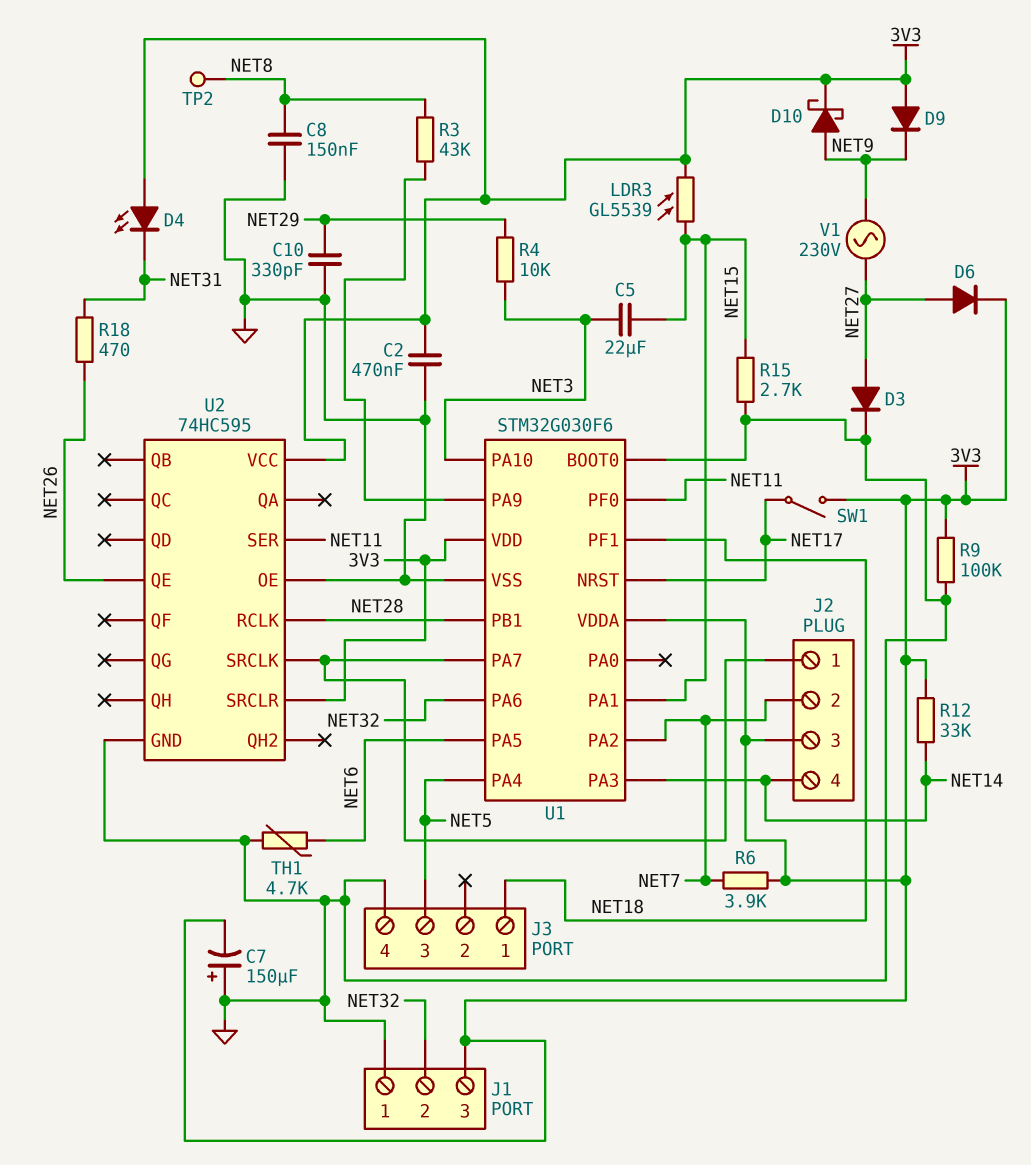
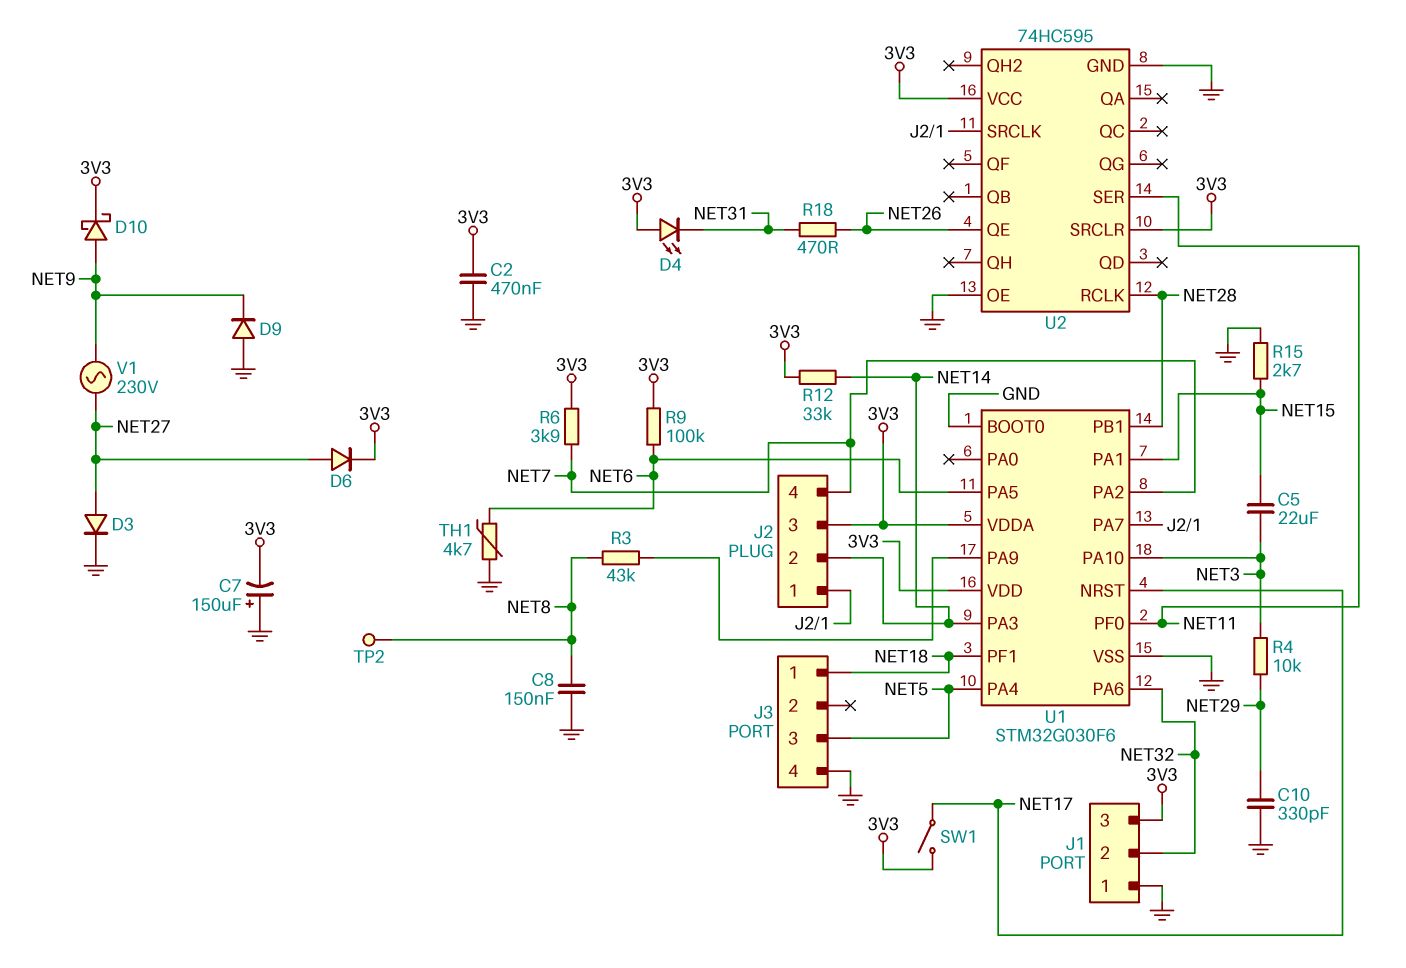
D9: diode (A 3V3, K NET9) -> diode (A GND, K NET9)
J2 pin 2: NET7 -> NET14
J2 pin 4: NET14 -> NET7
LDR3: GL5539 (3V3, NET15) -> none
R9: 100k (3V3, GND) -> 100k (3V3, NET6)

